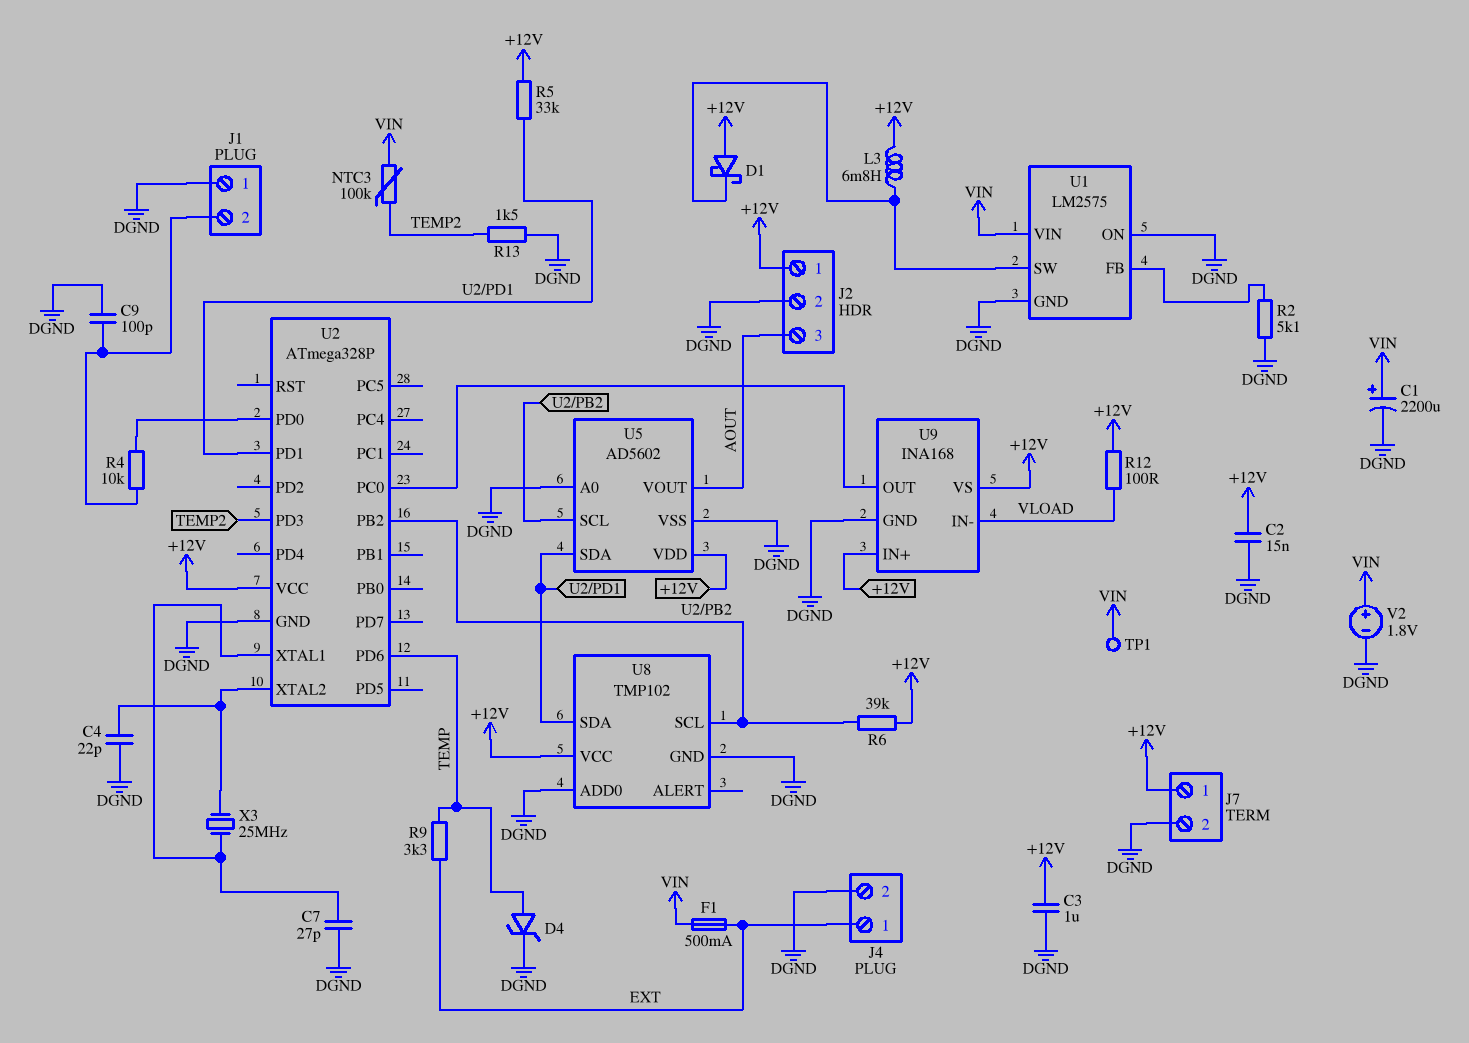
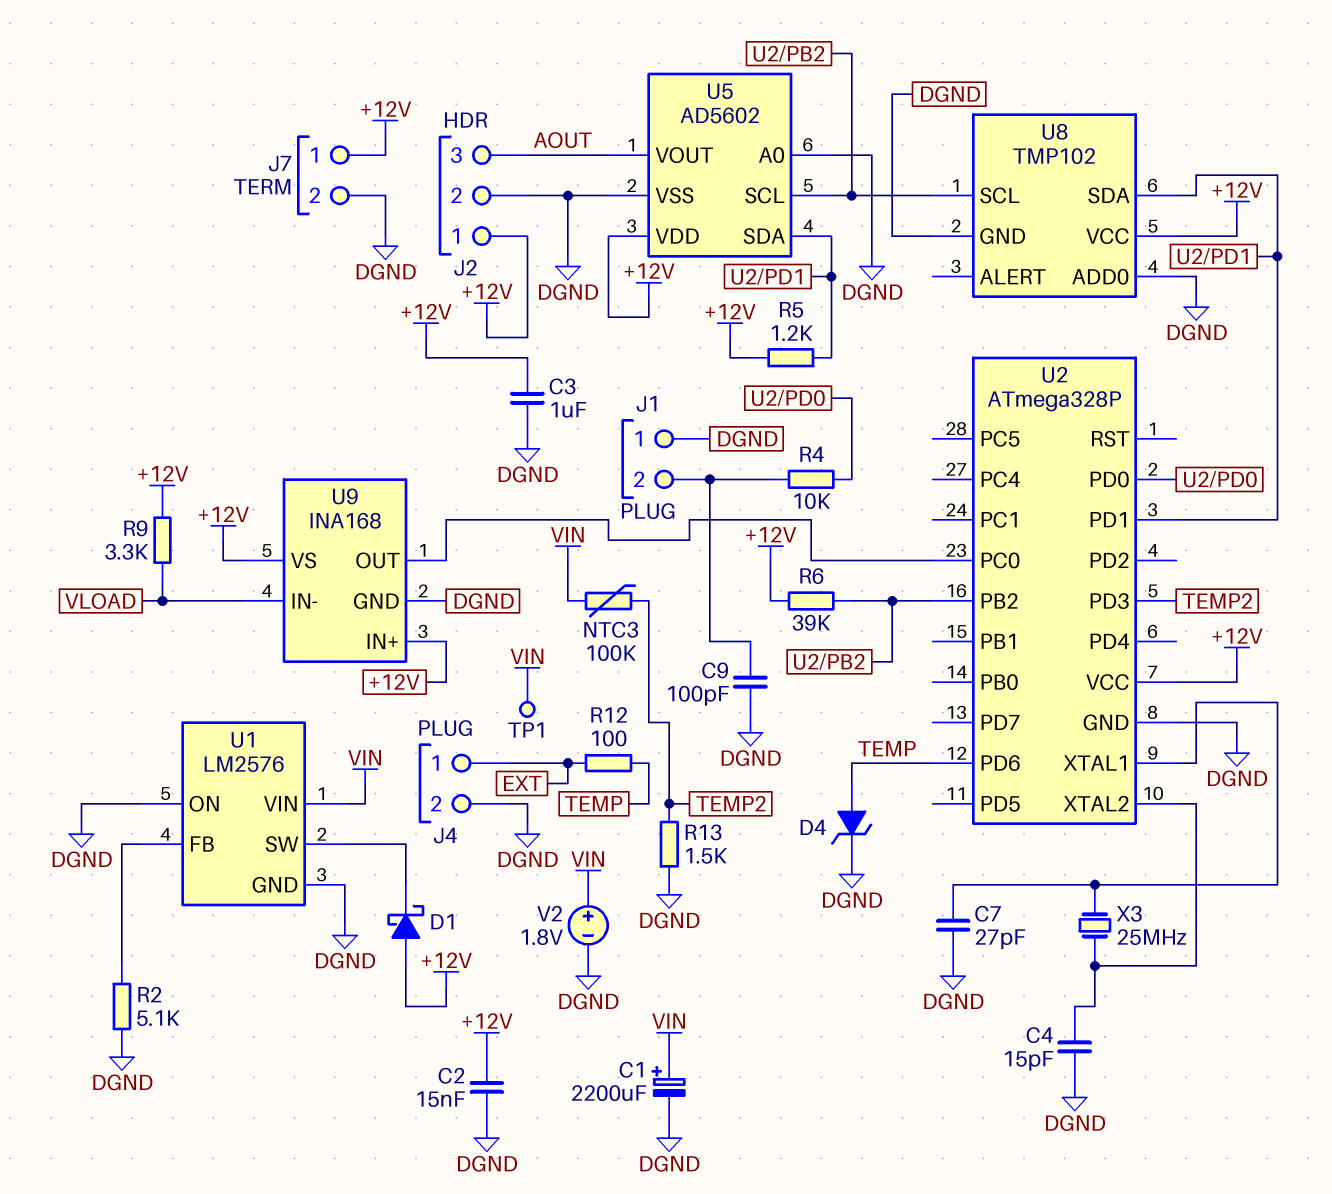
C4: 22pF (DGND, U2/XTAL2) -> 15pF (DGND, U2/XTAL2)
F1: 500mA (EXT, VIN) -> none
L3: 6.8mH (+12V, U1/SW) -> none
R5: 33k (+12V, U2/PD1) -> 1.2k (+12V, U2/PD1)
R9: 3.3k (EXT, TEMP) -> 3.3k (+12V, VLOAD)
R12: 100 (+12V, VLOAD) -> 100 (EXT, TEMP)
U1: LM2575 -> LM2576

